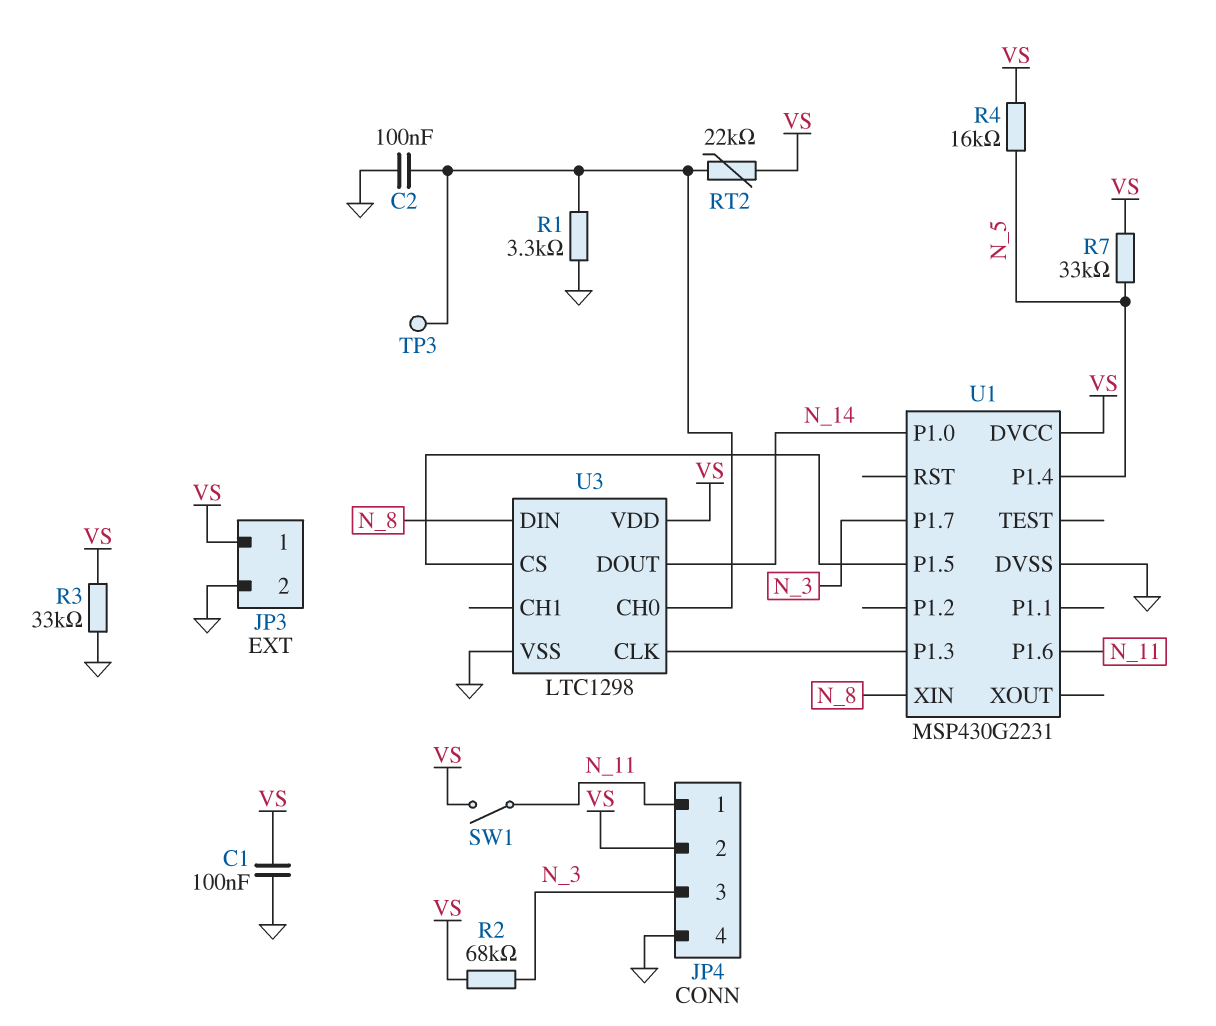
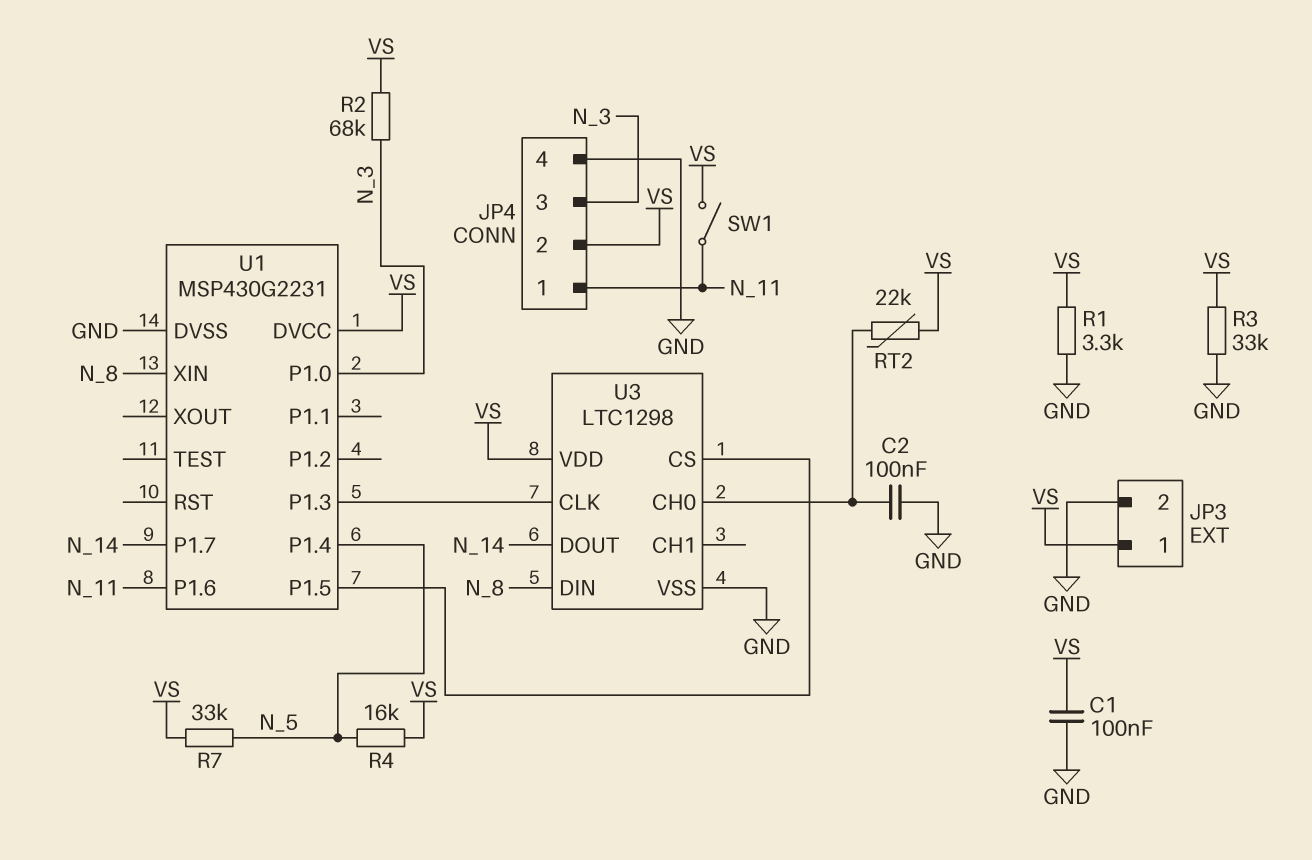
R1: 3.3k (GND, U3/CH0) -> 3.3k (GND, VS)
TP3: test point (U3/CH0) -> none
U1 pin P1.0: N_14 -> N_3
U1 pin P1.7: N_3 -> N_14

